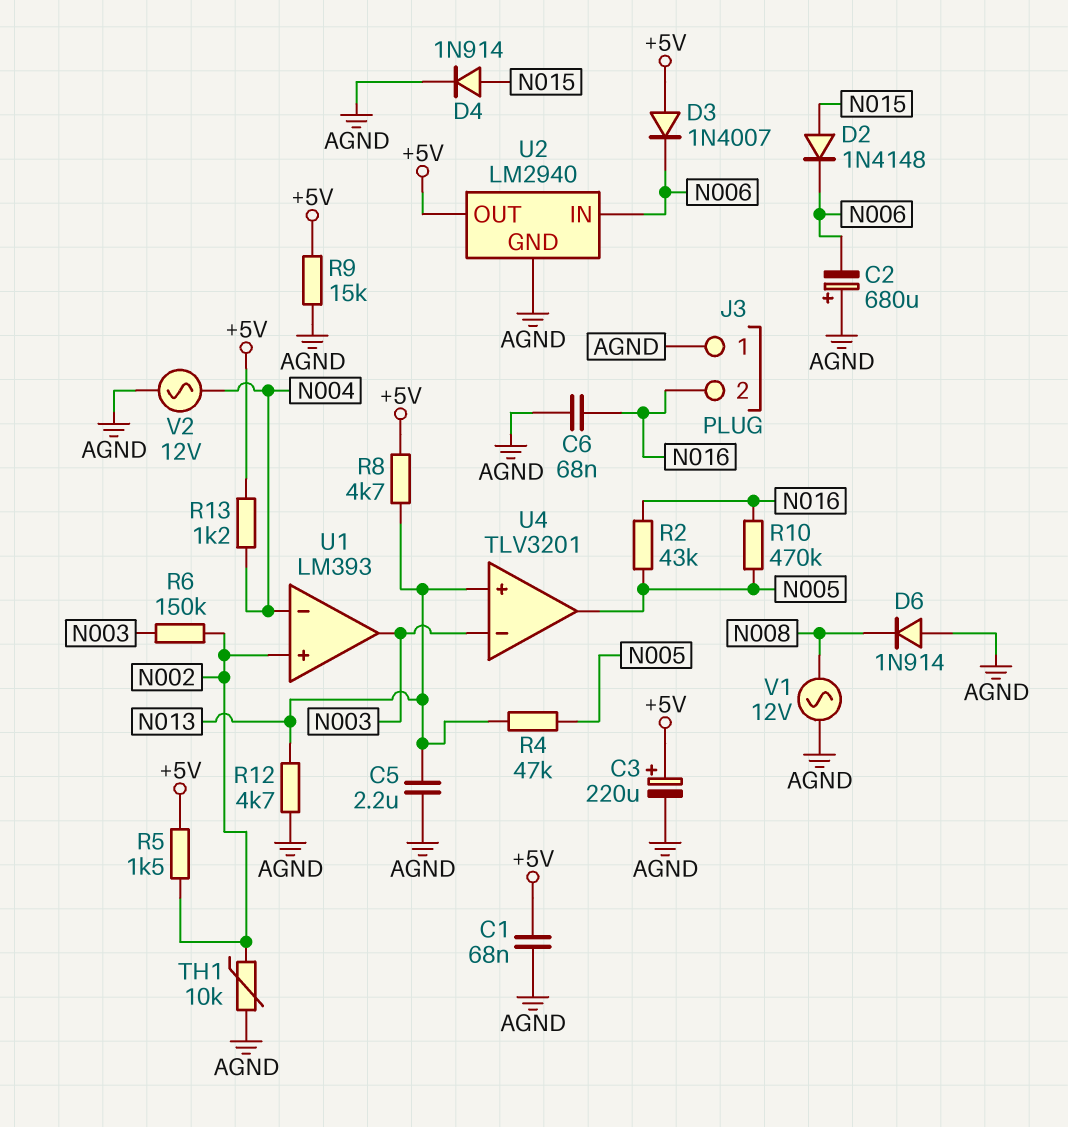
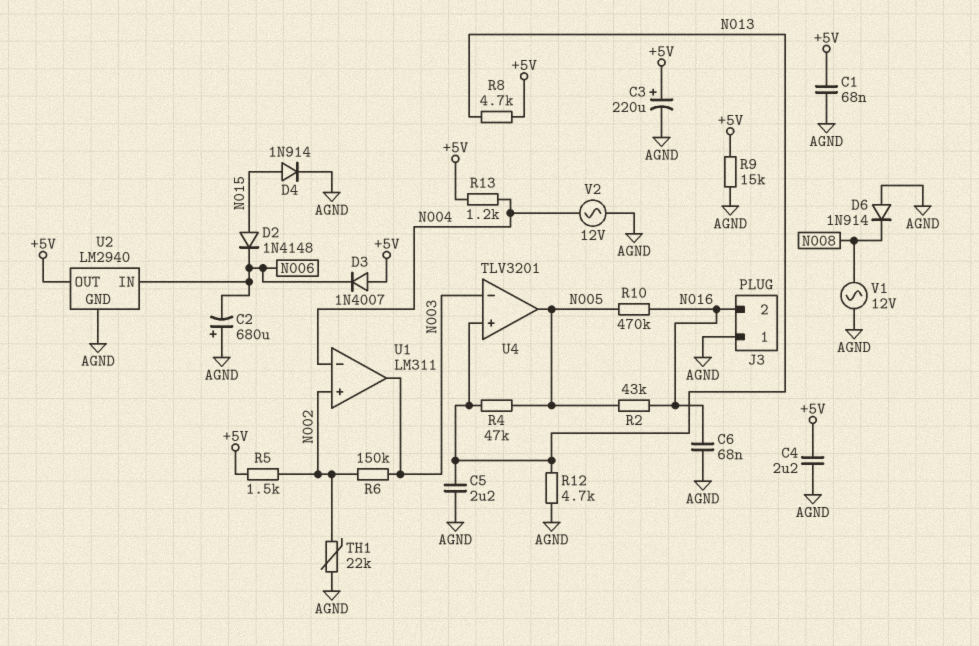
C4: none -> 2.2uF (+5V, AGND)
TH1: 10k (AGND, N002) -> 22k (AGND, N002)
U1: LM393 -> LM311

